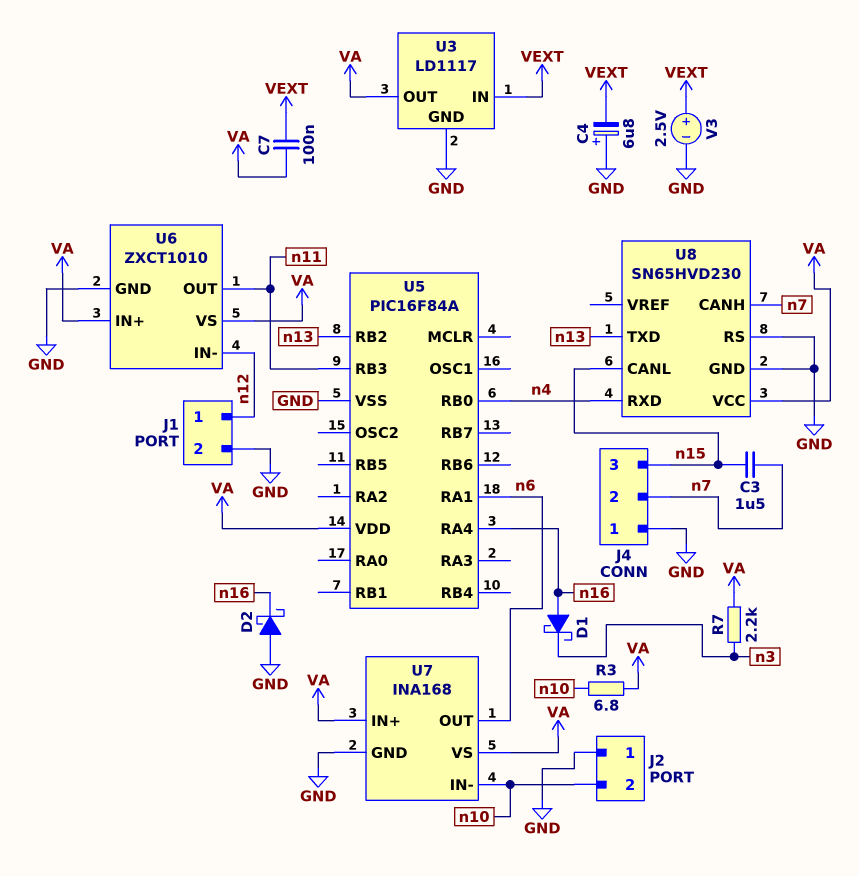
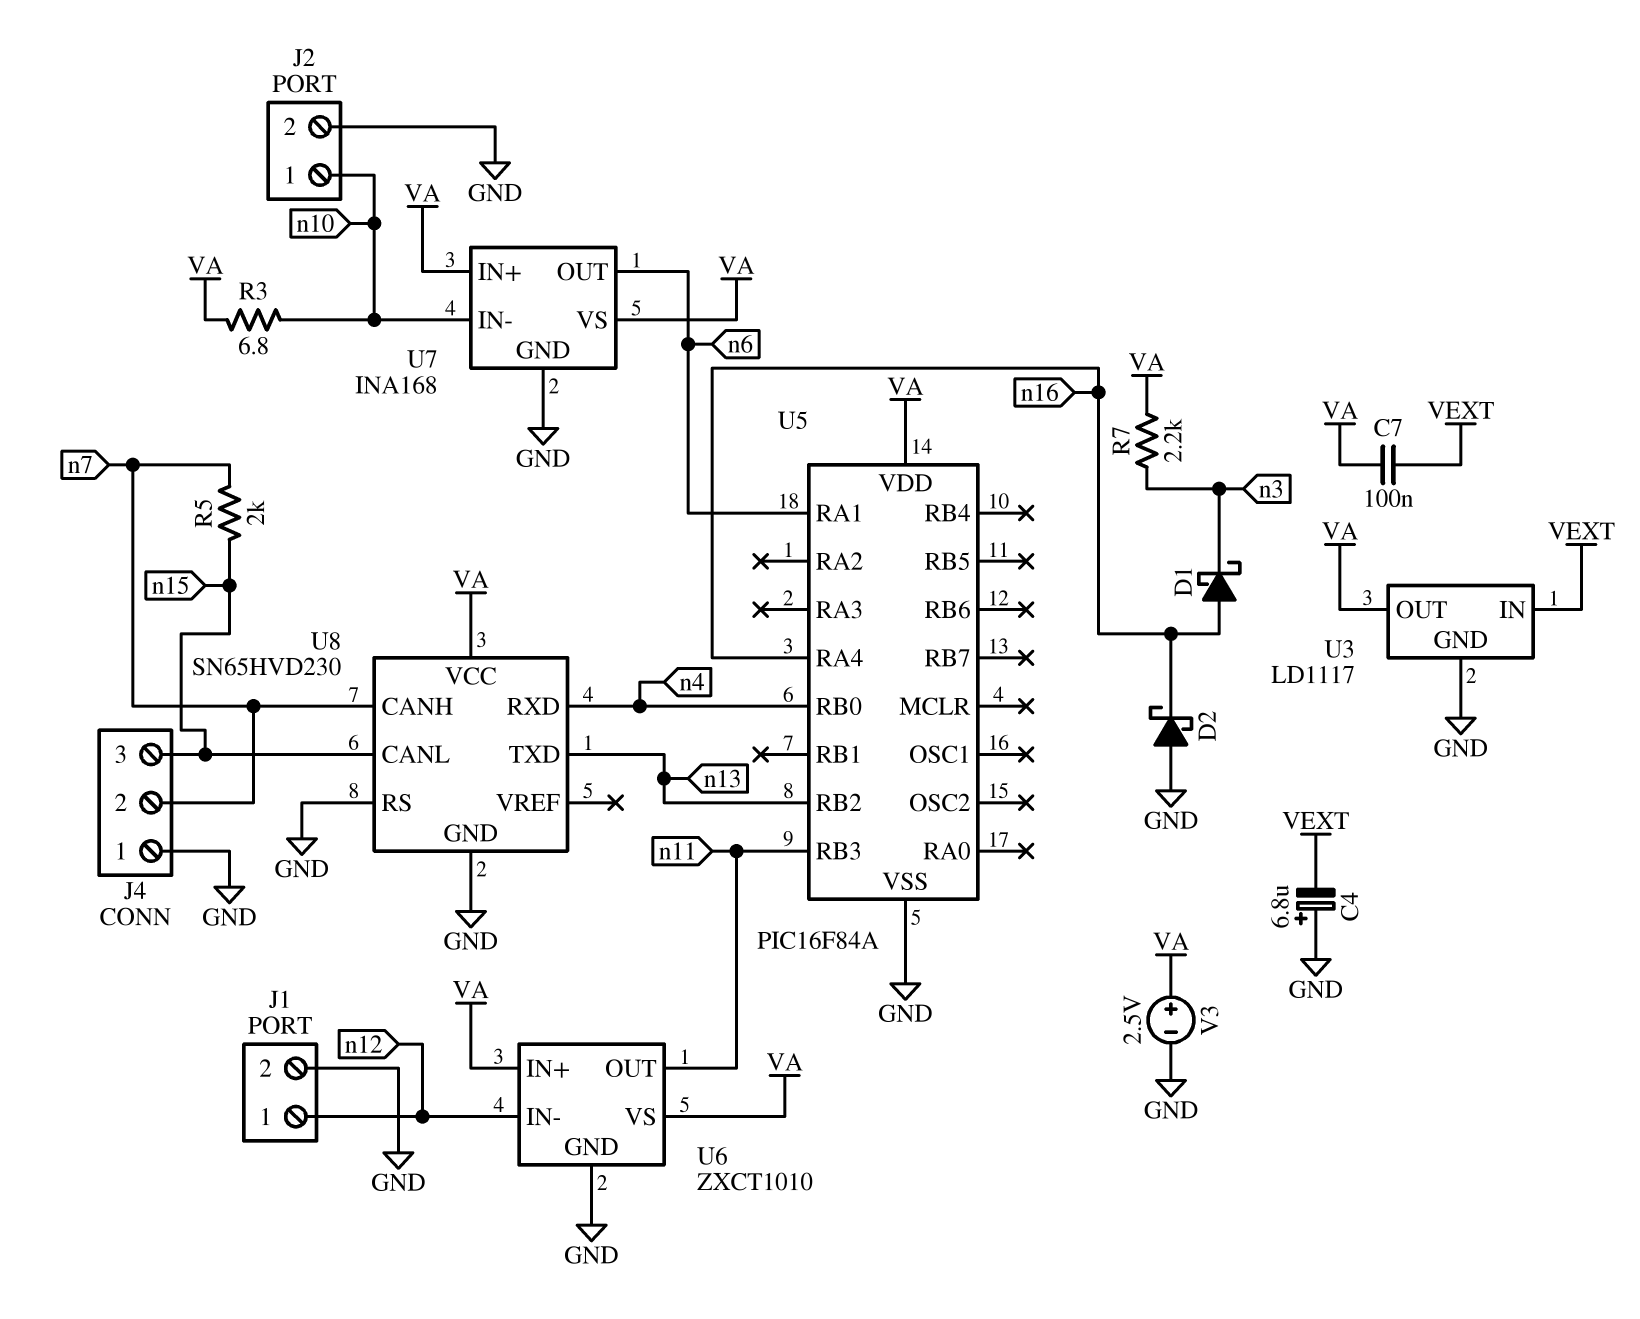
C3: 1.5uF (n7, n15) -> none
J2 pin 1: GND -> n10
J2 pin 2: n10 -> GND
R5: none -> 2k (n7, n15)
V3: 2.5V (plus VEXT, minus GND) -> 2.5V (plus VA, minus GND)

